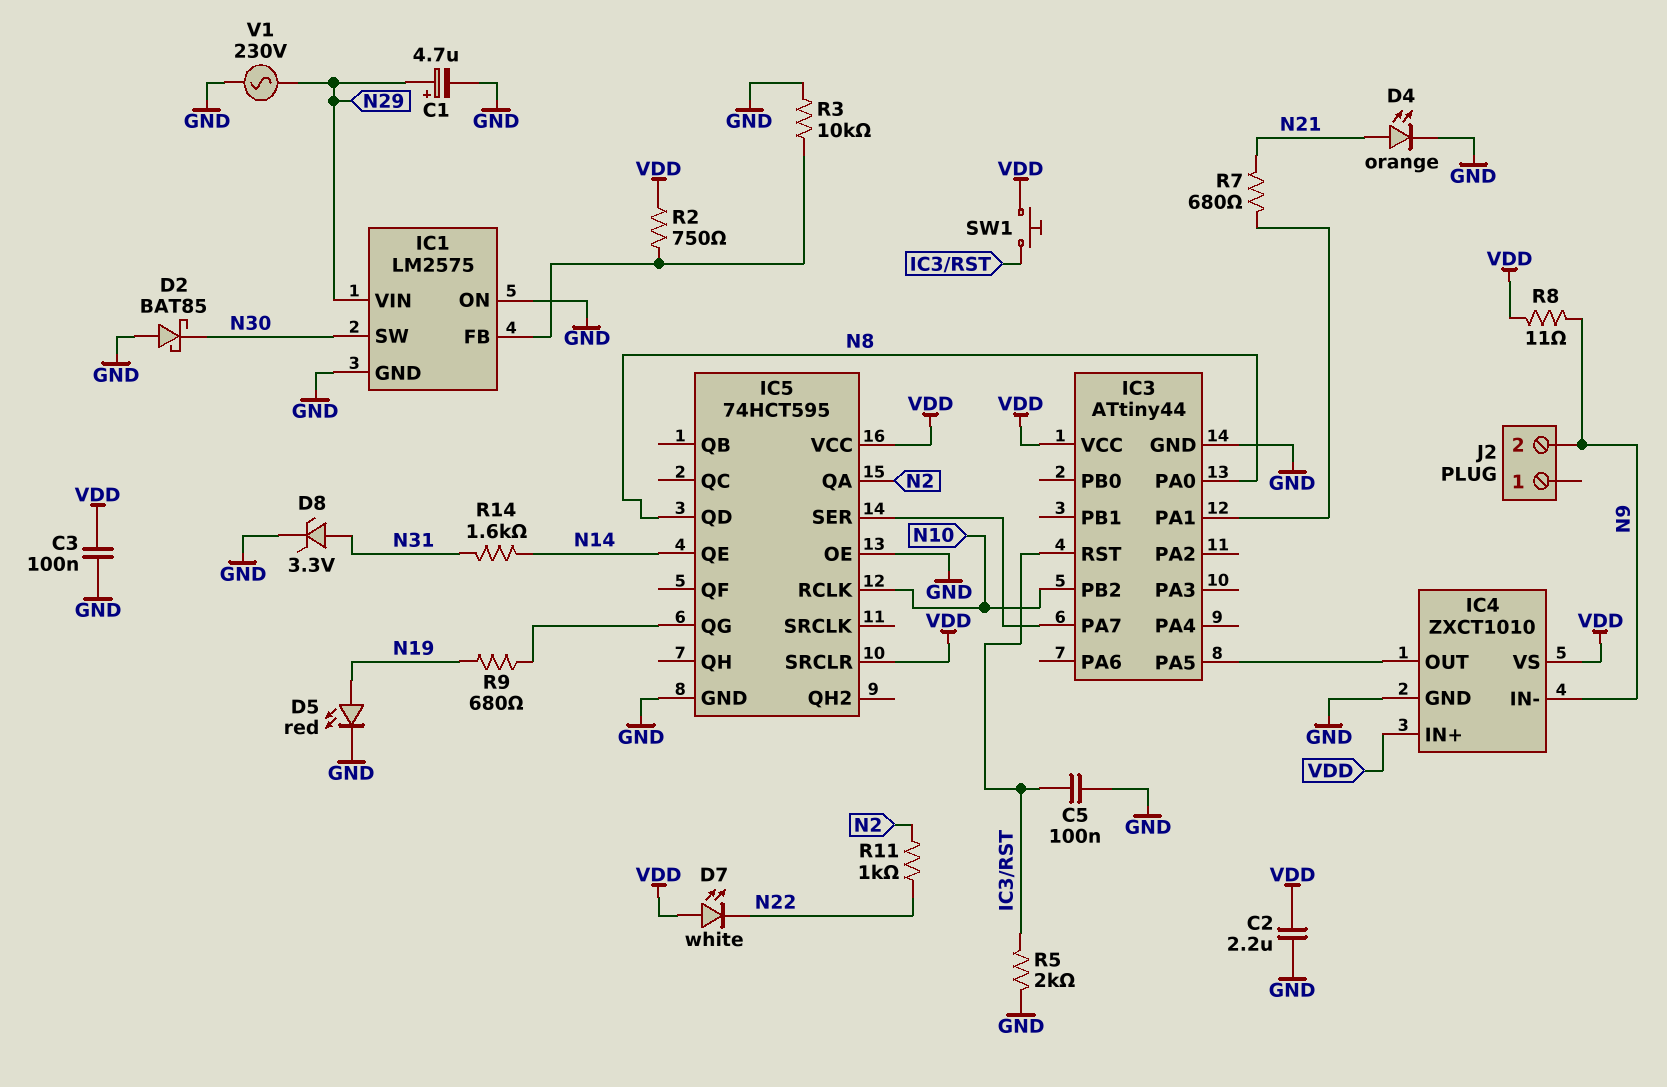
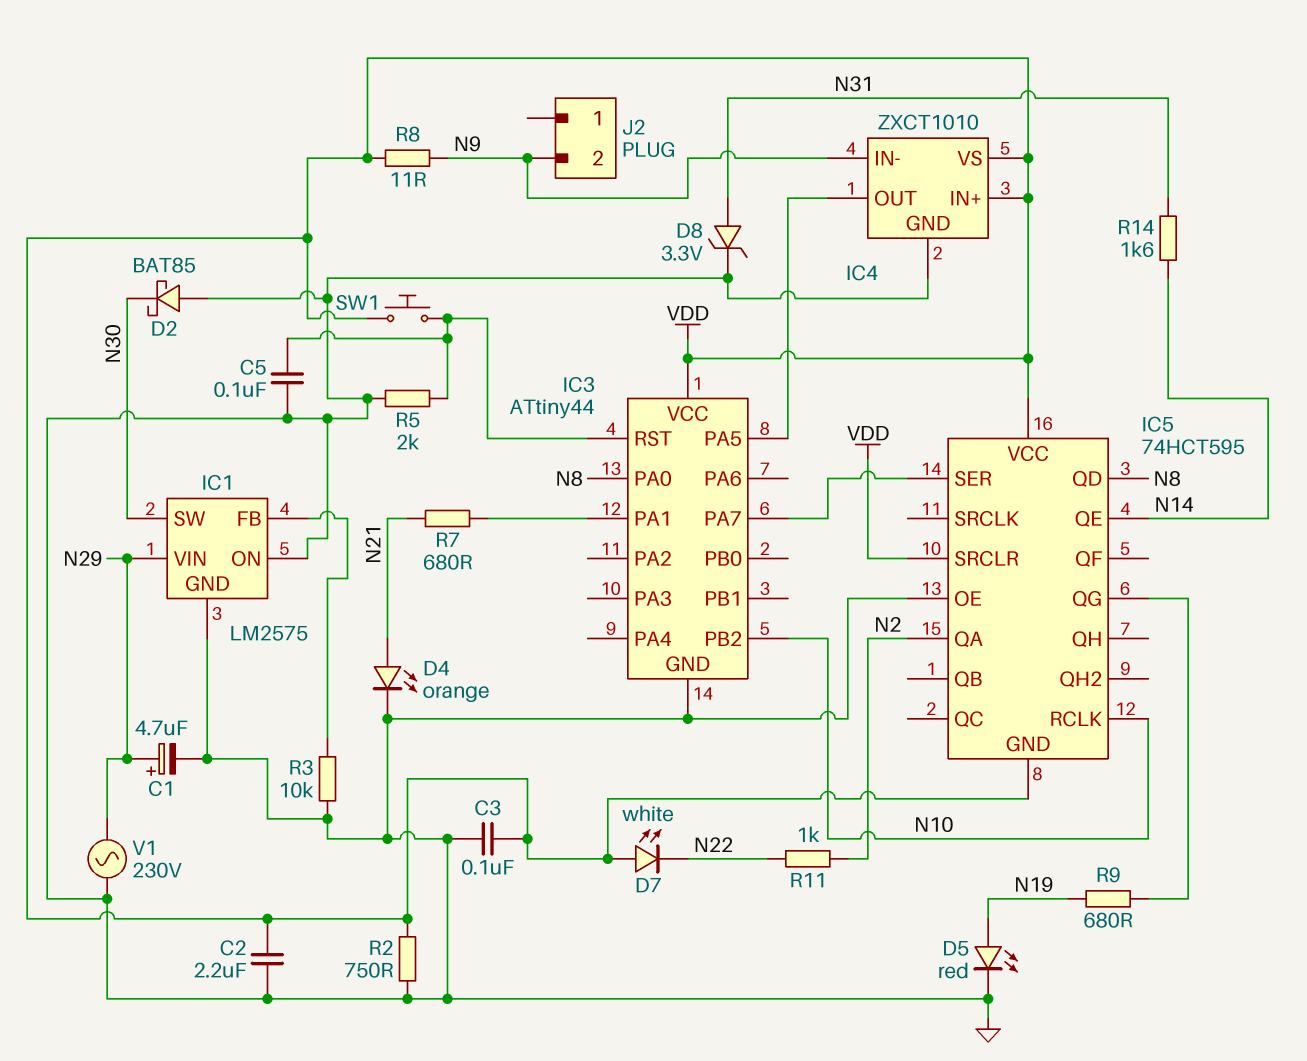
IC5 pin GND: GND -> VDD
R2: 750 (IC1/FB, VDD) -> 750 (GND, VDD)

